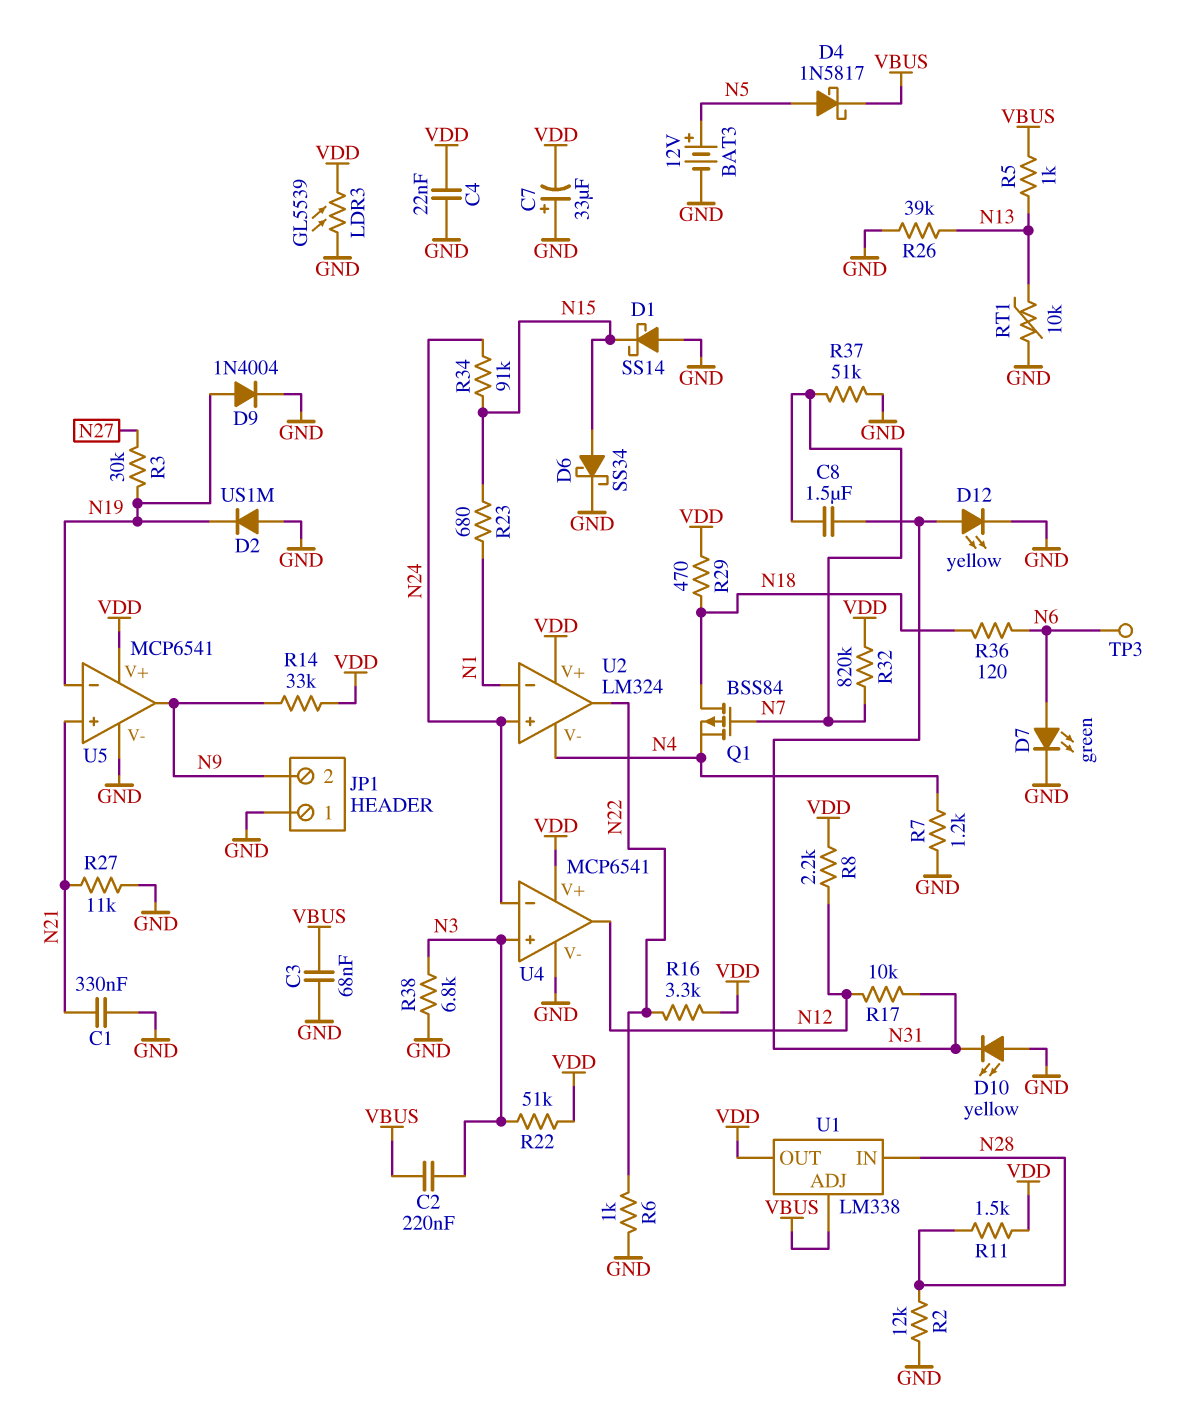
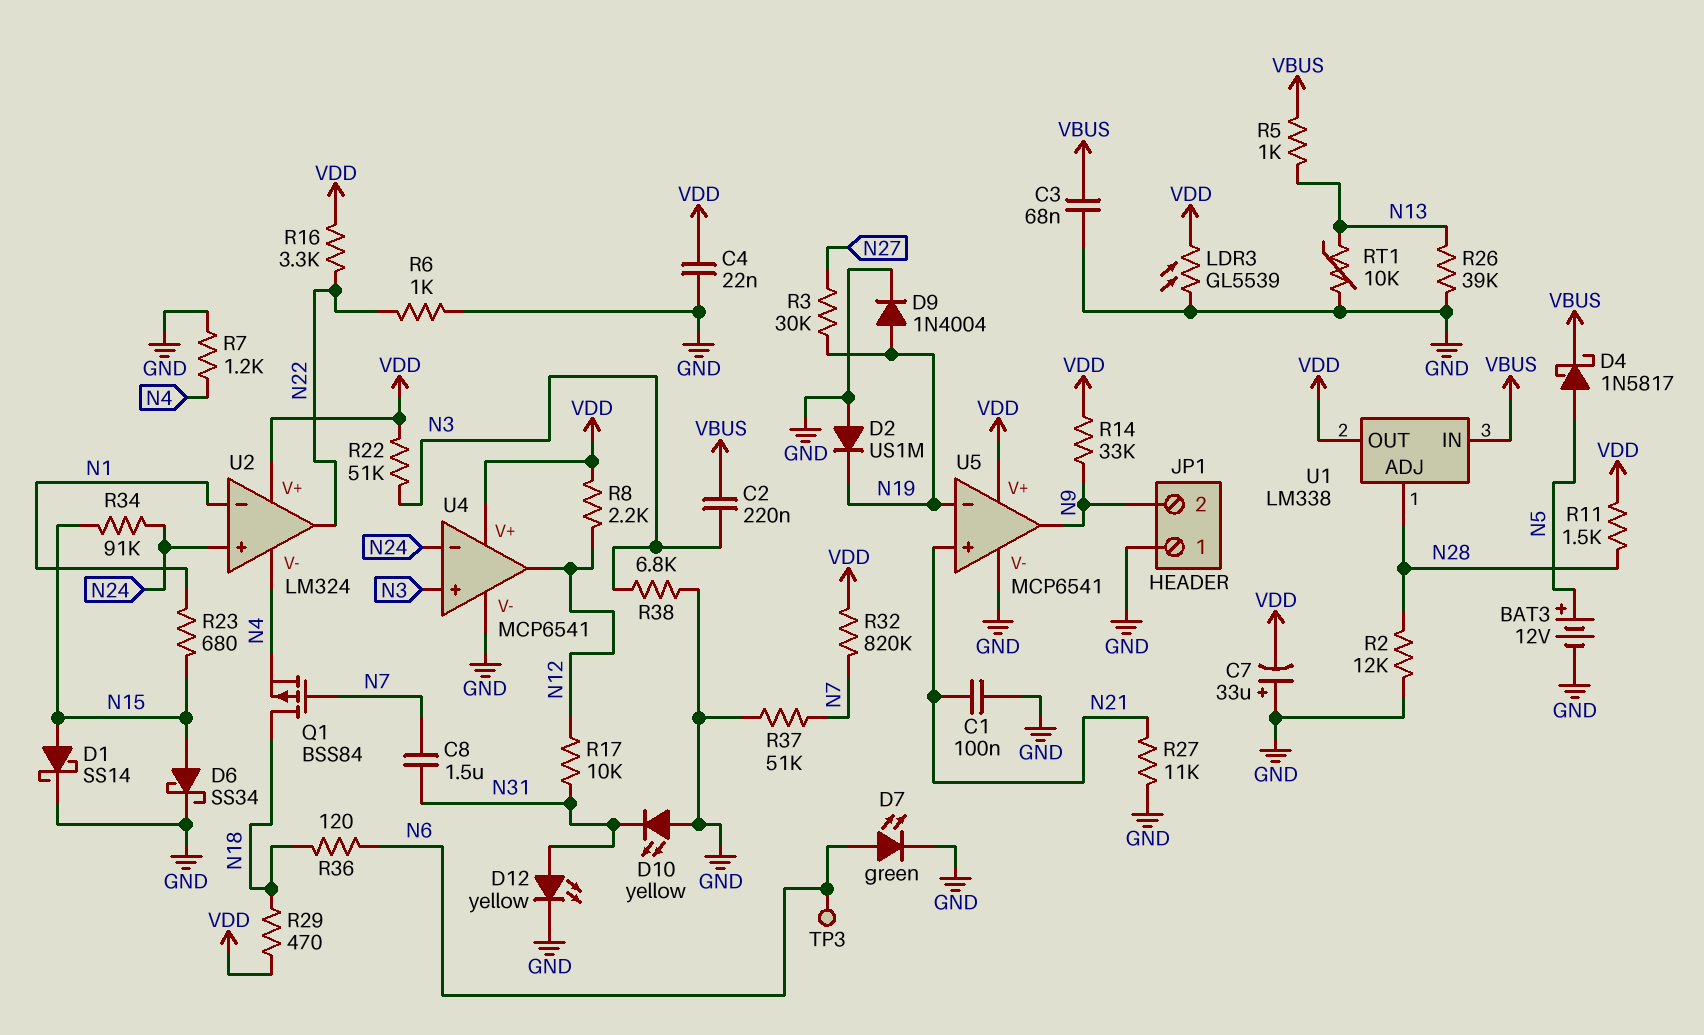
C1: 330nF (GND, N21) -> 100nF (GND, N21)
D1: schottky SS14 (A GND, K N15) -> schottky SS14 (A N15, K GND)
U1 pin ADJ: VBUS -> N28
U1 pin IN: N28 -> VBUS

